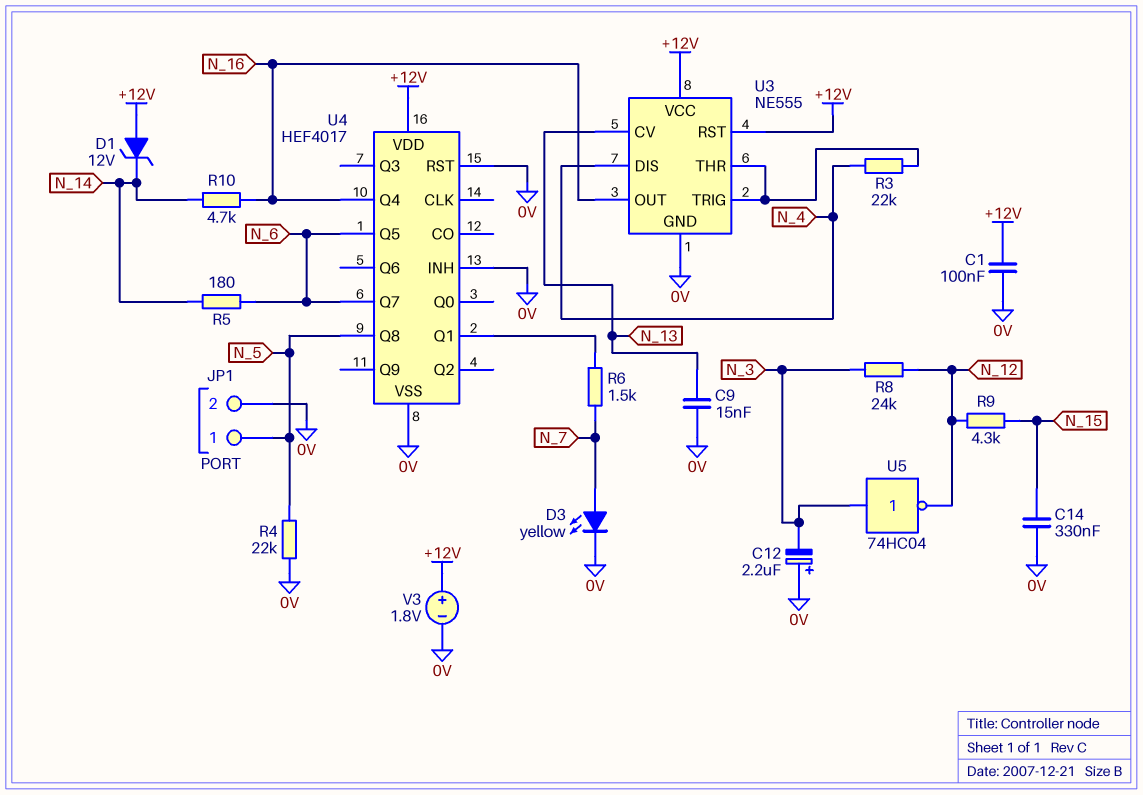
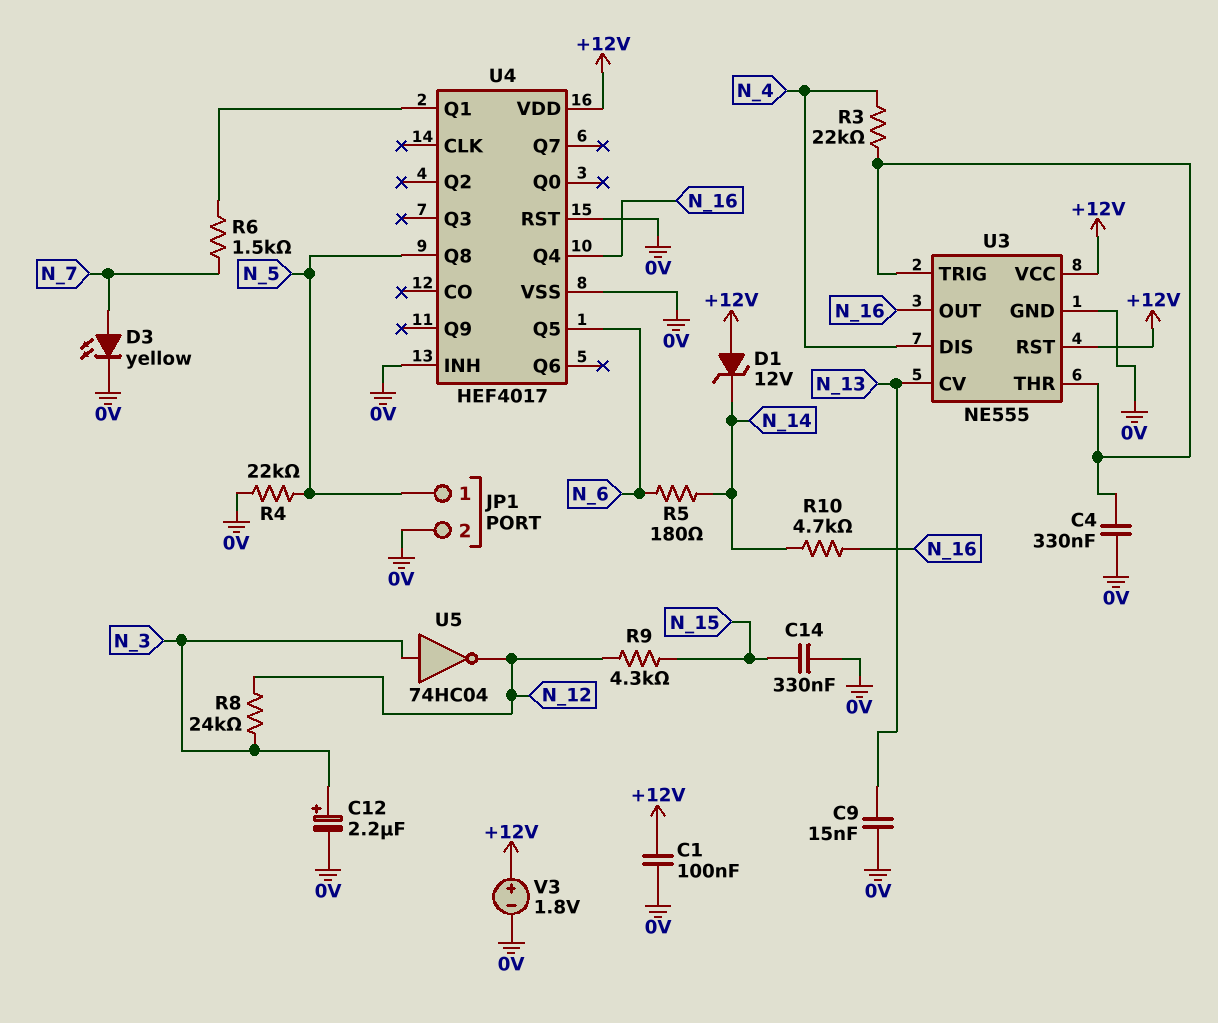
C4: none -> 330nF (0V, U3/THR)
C12: 2.2uF (plus 0V, minus N_3) -> 2.2uF (plus N_3, minus 0V)
U4 pin Q7: N_6 -> none

